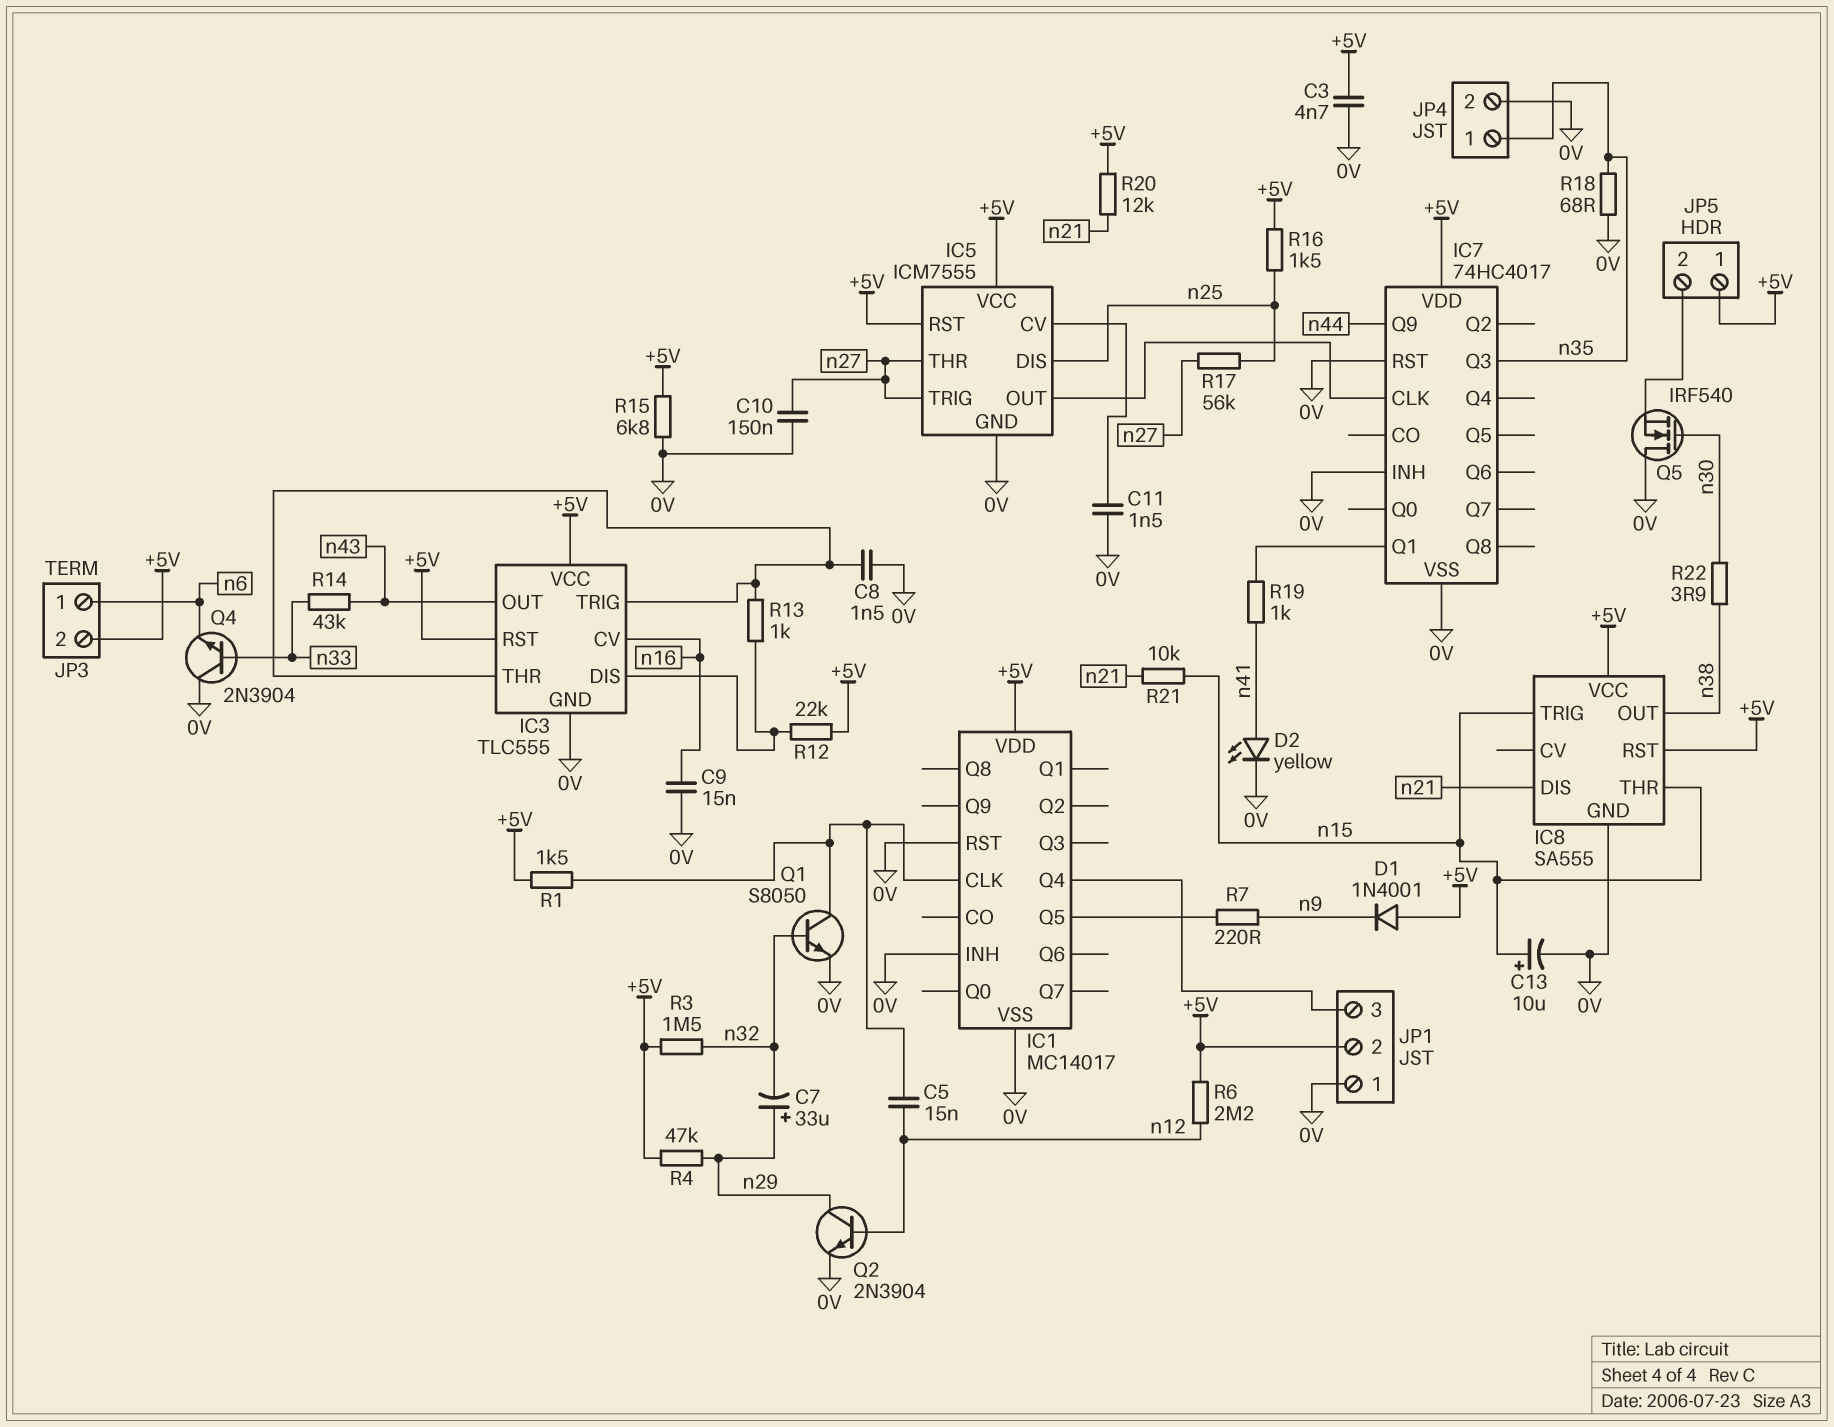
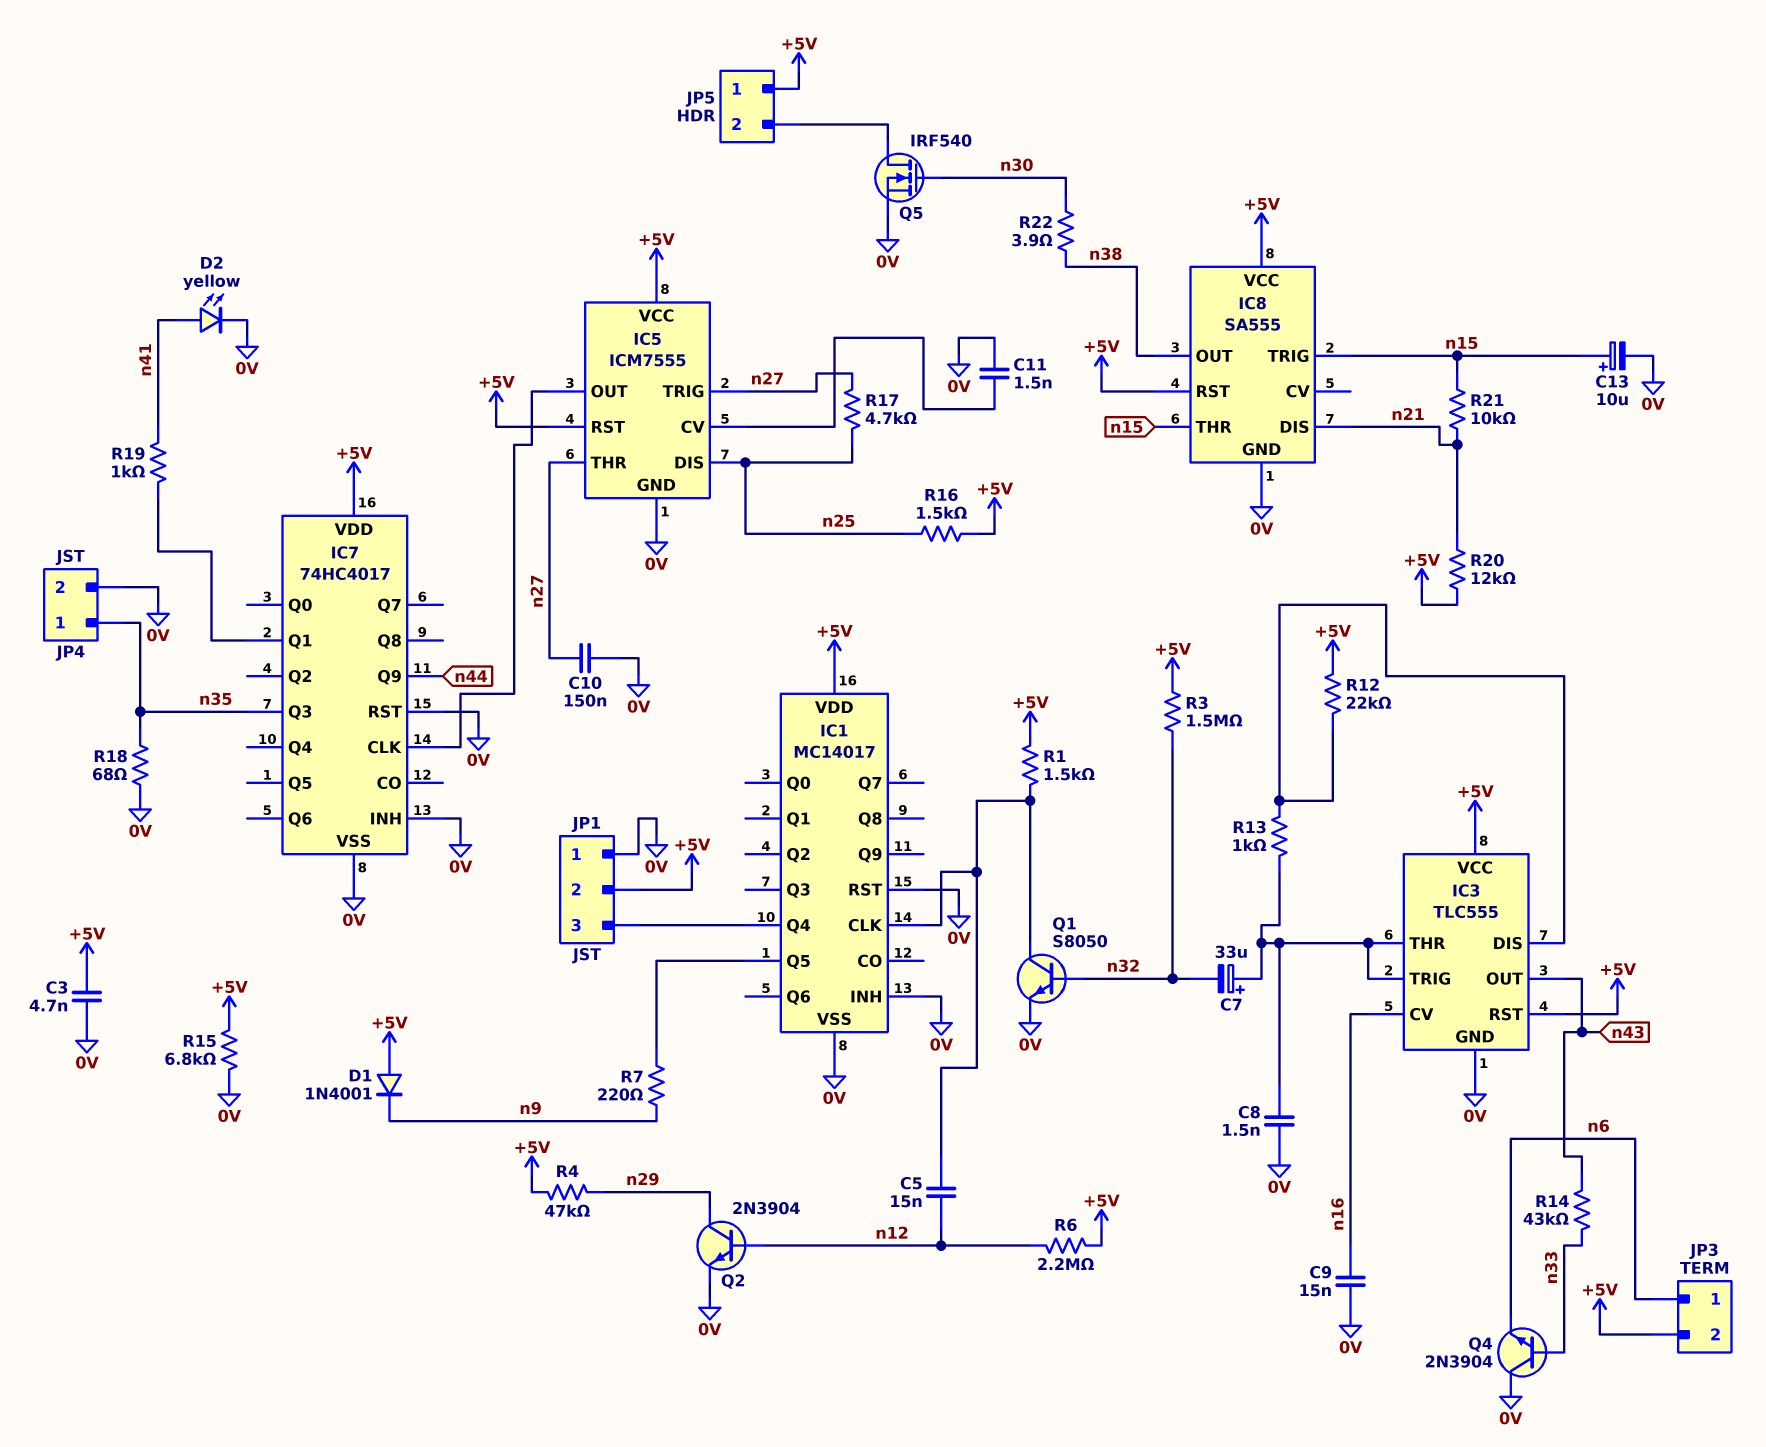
C7: 33uF (plus n29, minus n32) -> 33uF (plus IC3/THR, minus n32)
Q5: NMOS IRF540 (G n30, D 0V, S JP5/2) -> NMOS IRF540 (G n30, D JP5/2, S 0V)
R17: 56k (n25, n27) -> 4.7k (n25, n27)

